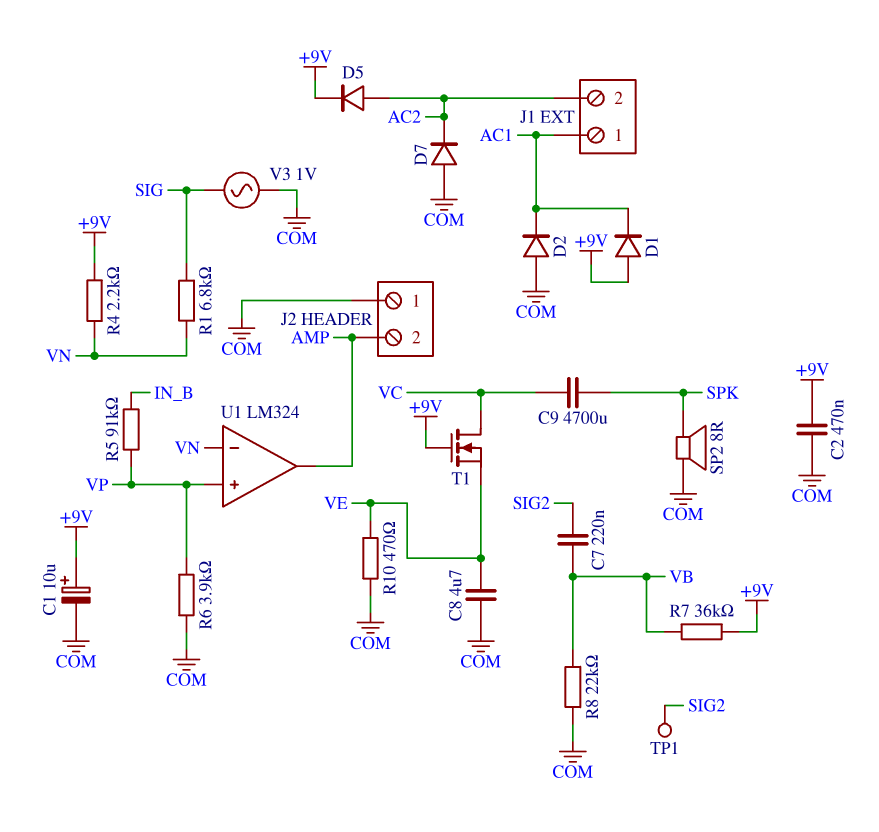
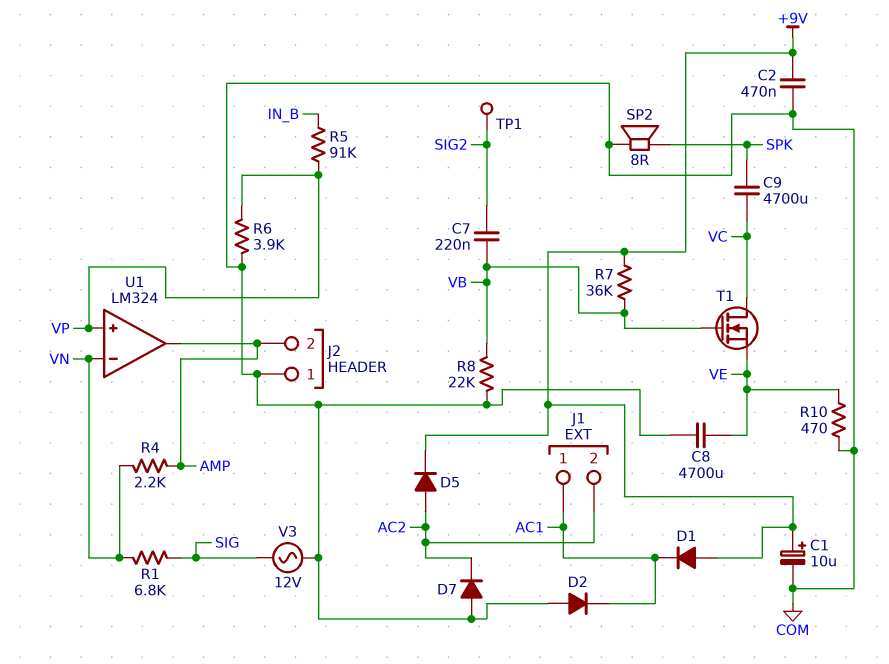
C8: 4.7uF (COM, VE) -> 4700uF (COM, VE)
R4: 2.2k (+9V, VN) -> 2.2k (AMP, VN)
T1: NMOS (G +9V, D VC, S VE) -> NMOS (G VB, D VC, S VE)
V3: AC 1V (COM, SIG) -> AC 12V (COM, SIG)

